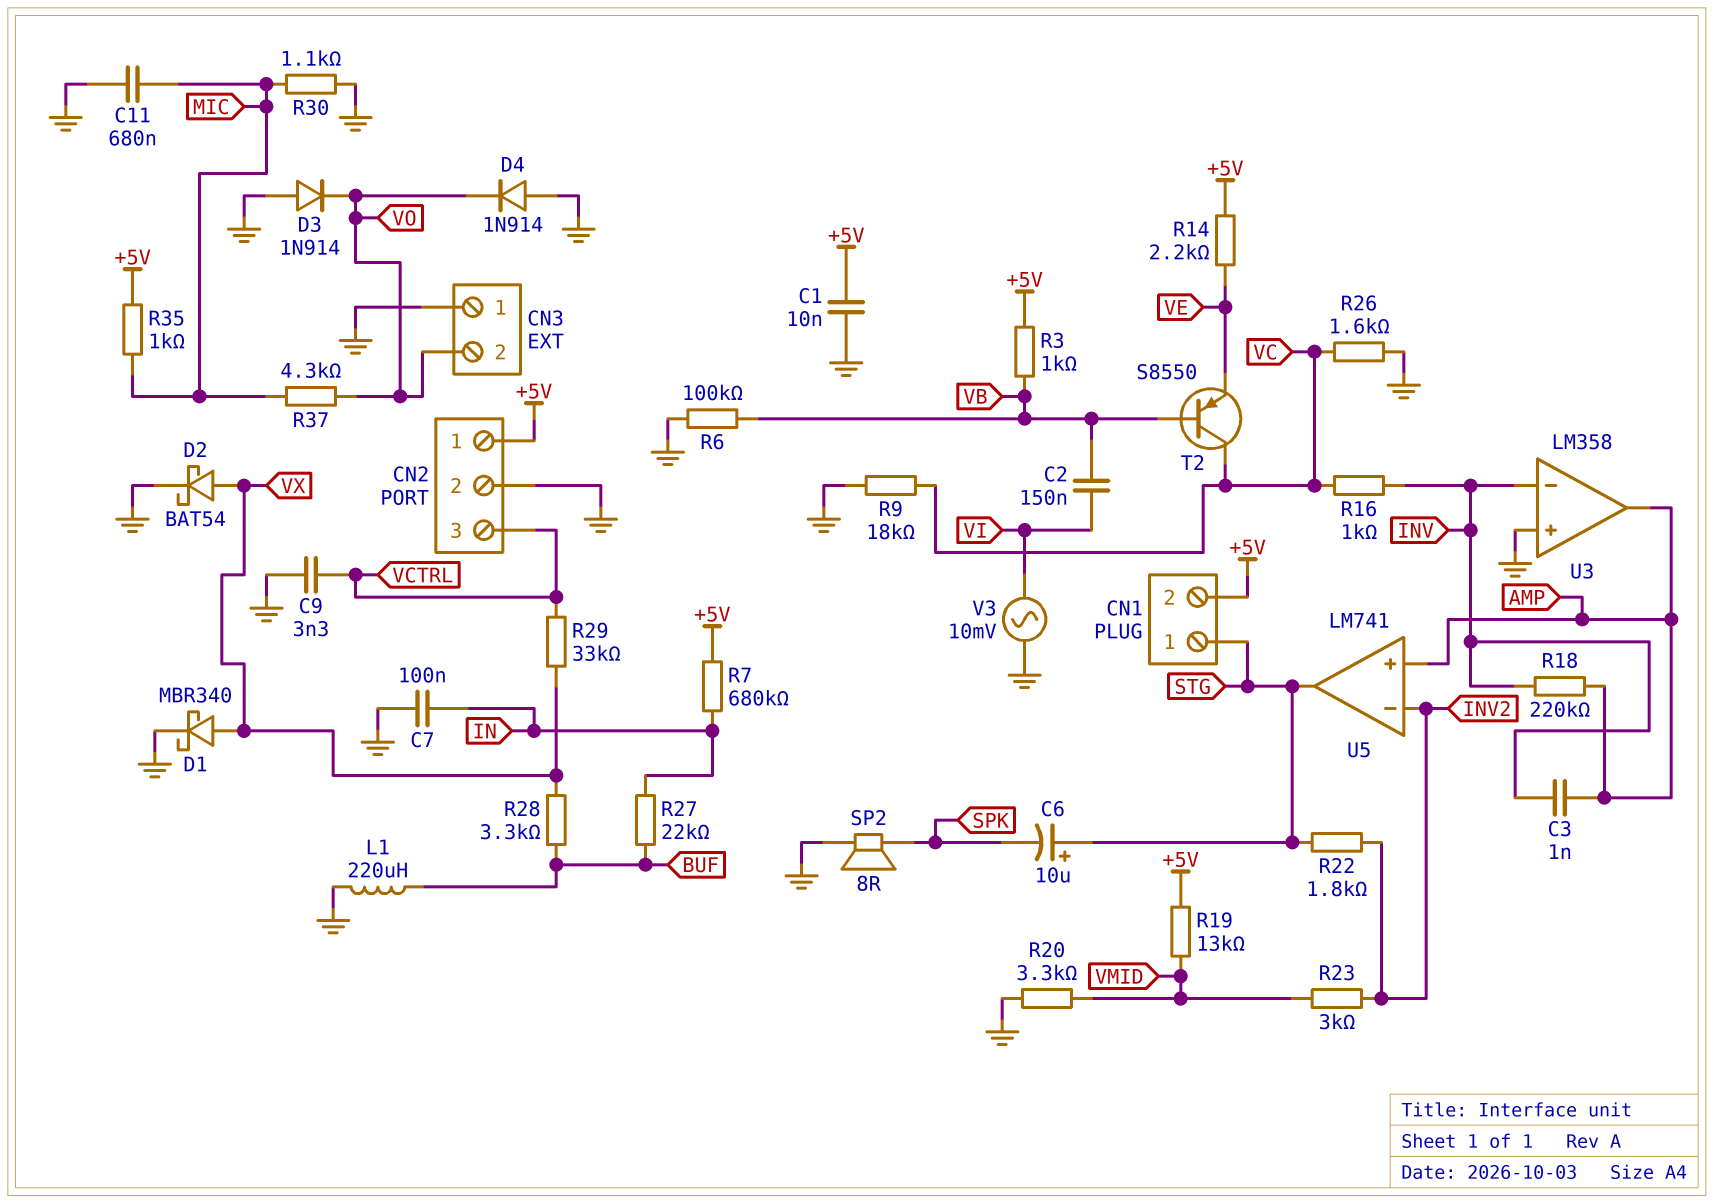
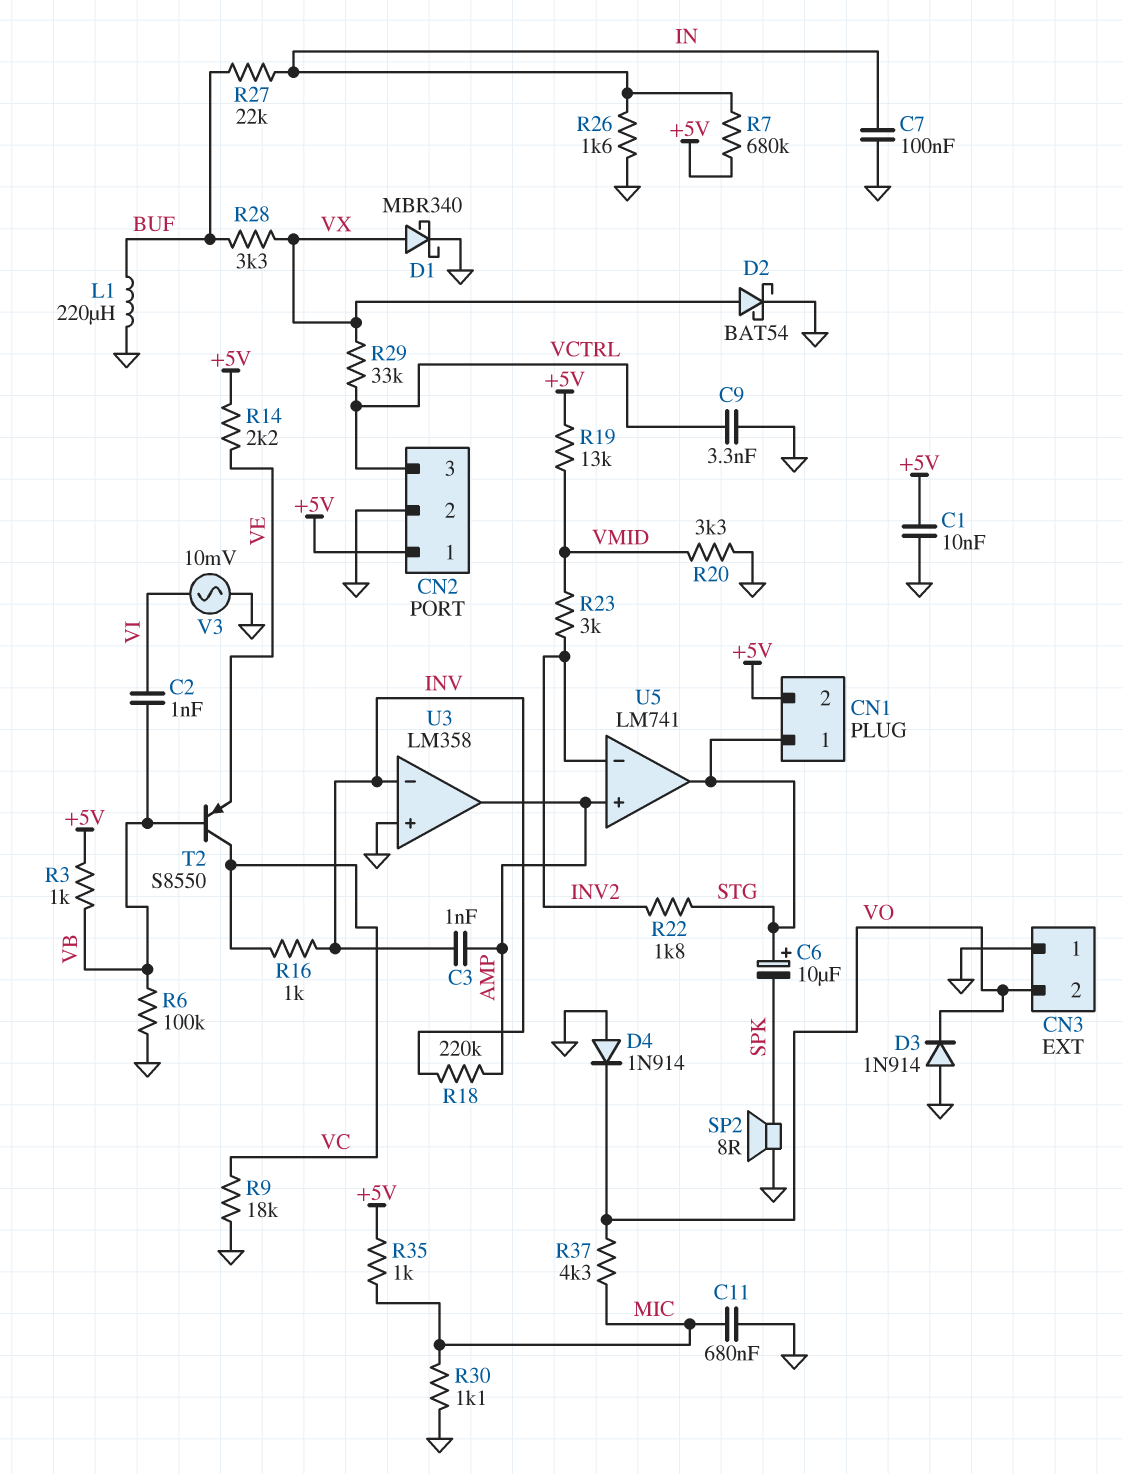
C2: 150nF (VB, VI) -> 1nF (VB, VI)
R26: 1.6k (GND, VC) -> 1.6k (GND, IN)

